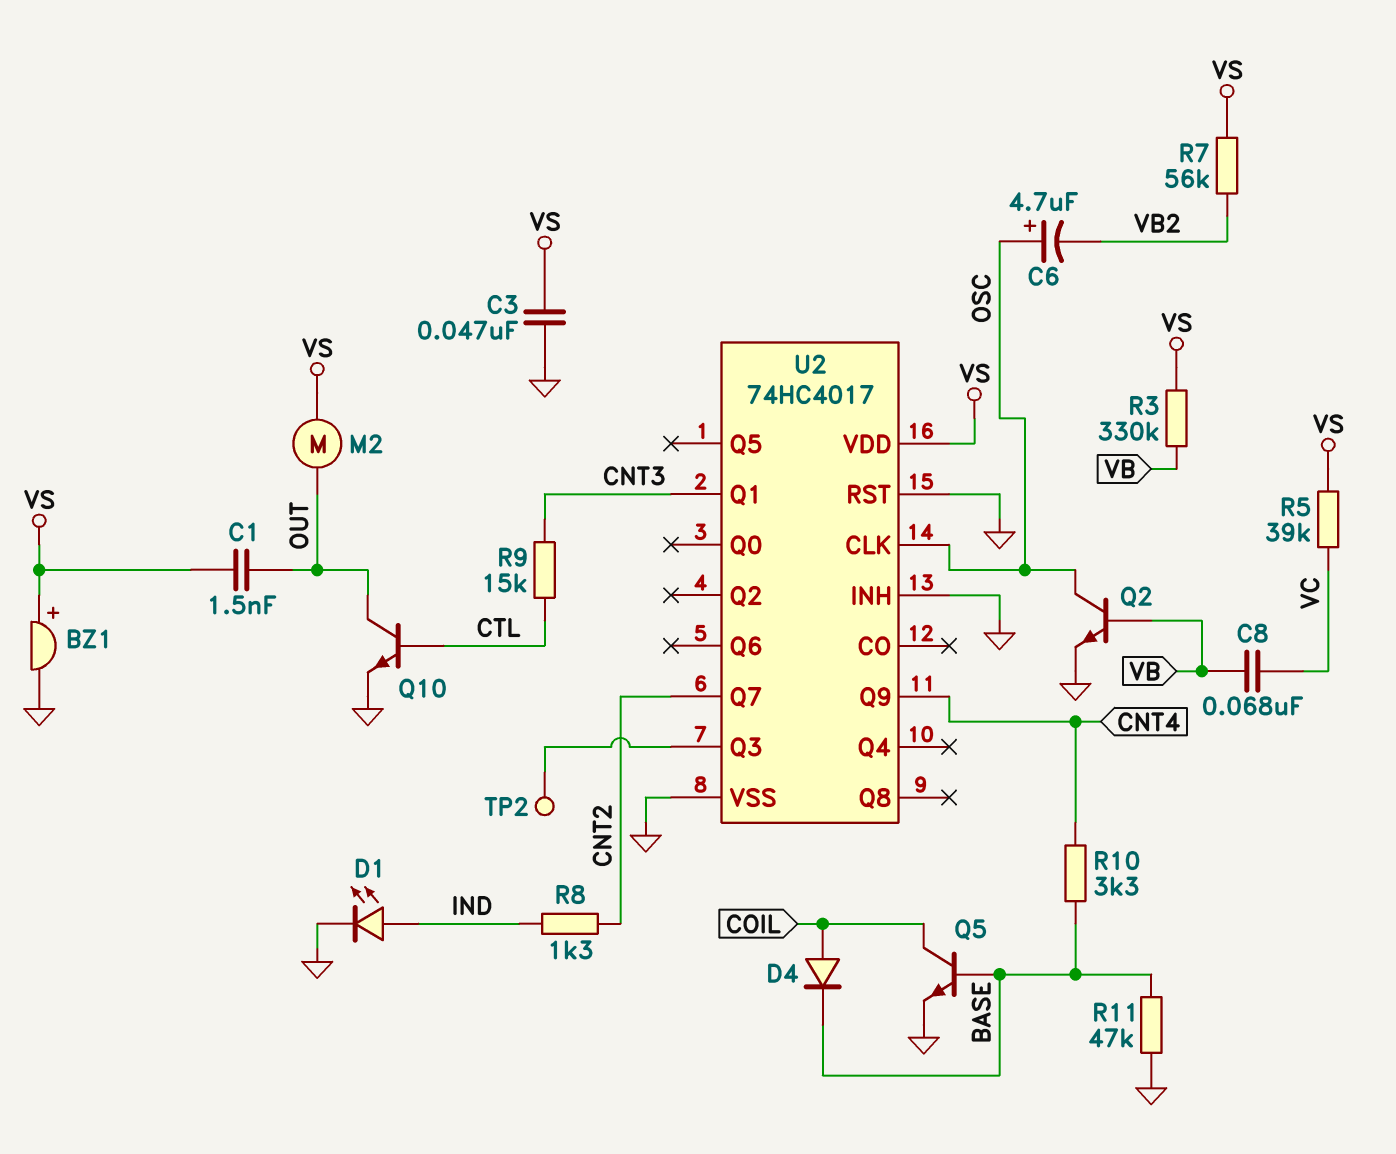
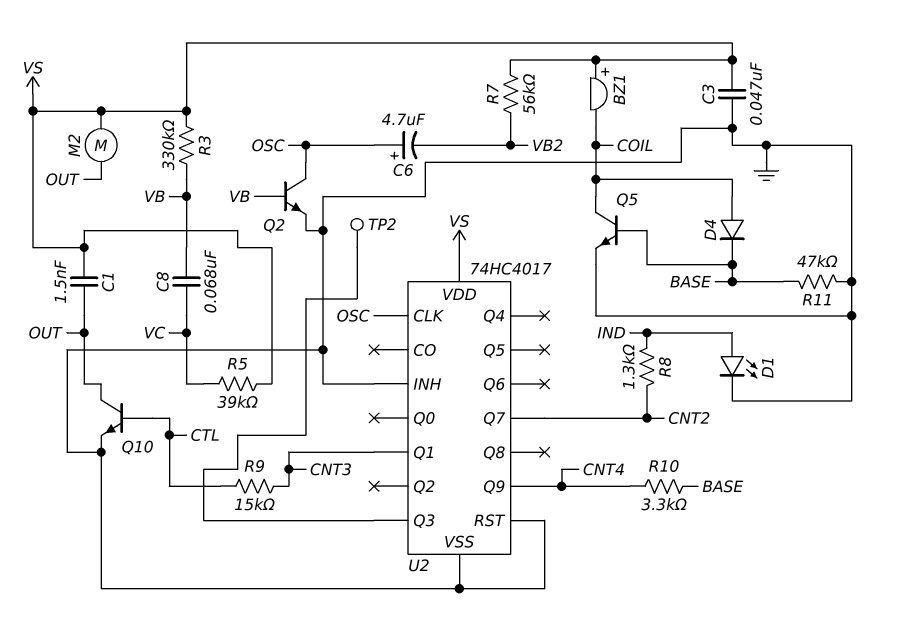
BZ1: buzzer (plus VS, minus GND) -> buzzer (plus VS, minus COIL)

